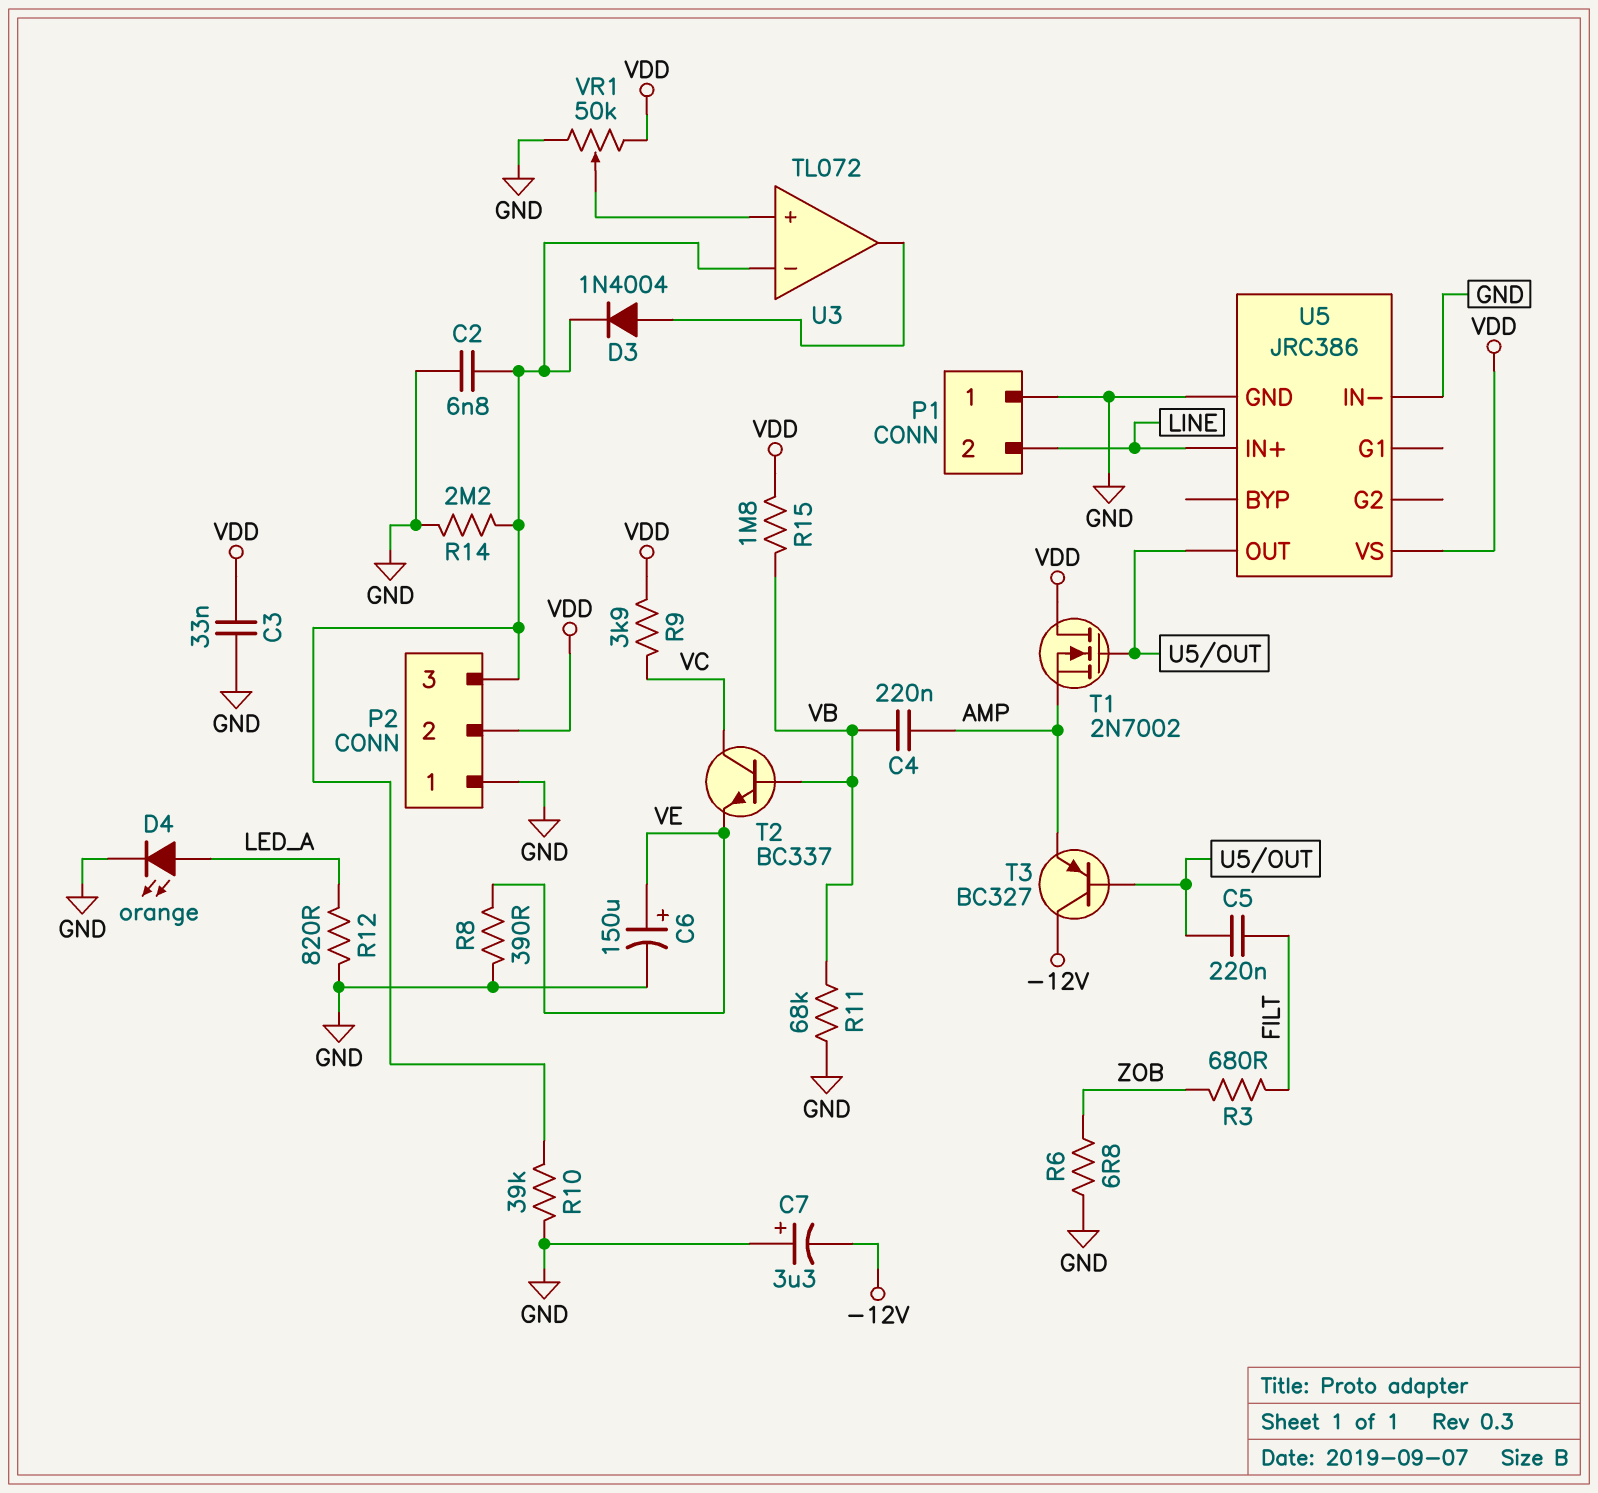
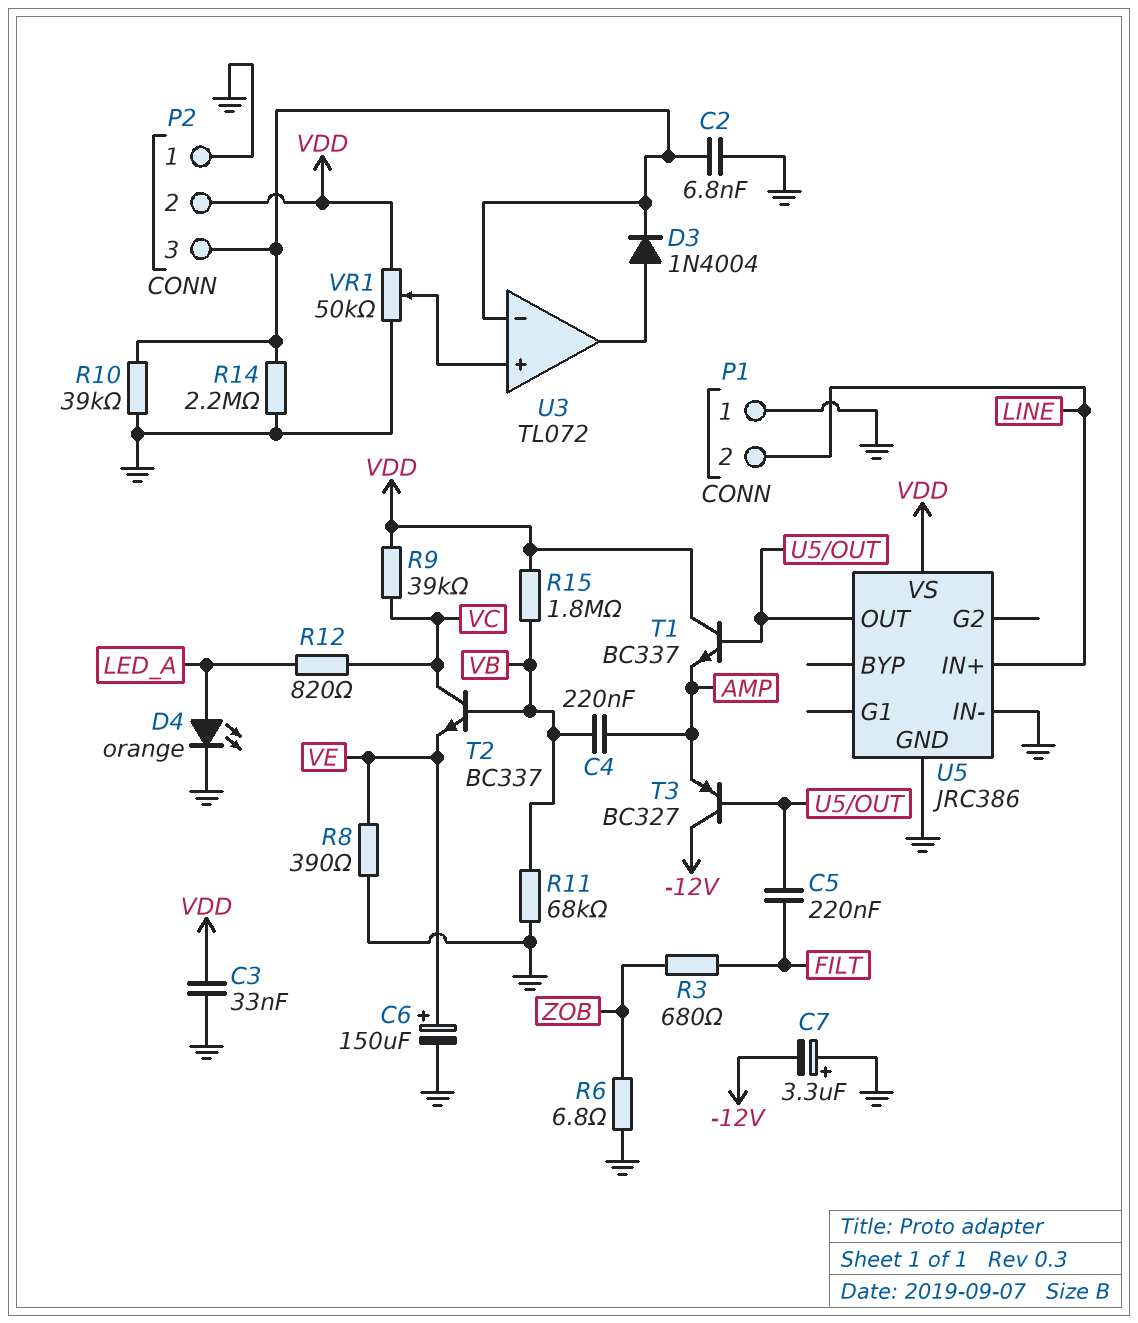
R9: 3.9k (VC, VDD) -> 39k (VC, VDD)
R12: 820 (GND, LED_A) -> 820 (LED_A, VC)
T1: NMOS 2N7002 (G U5/OUT, D VDD, S AMP) -> NPN BC337 (B U5/OUT, C VDD, E AMP)

